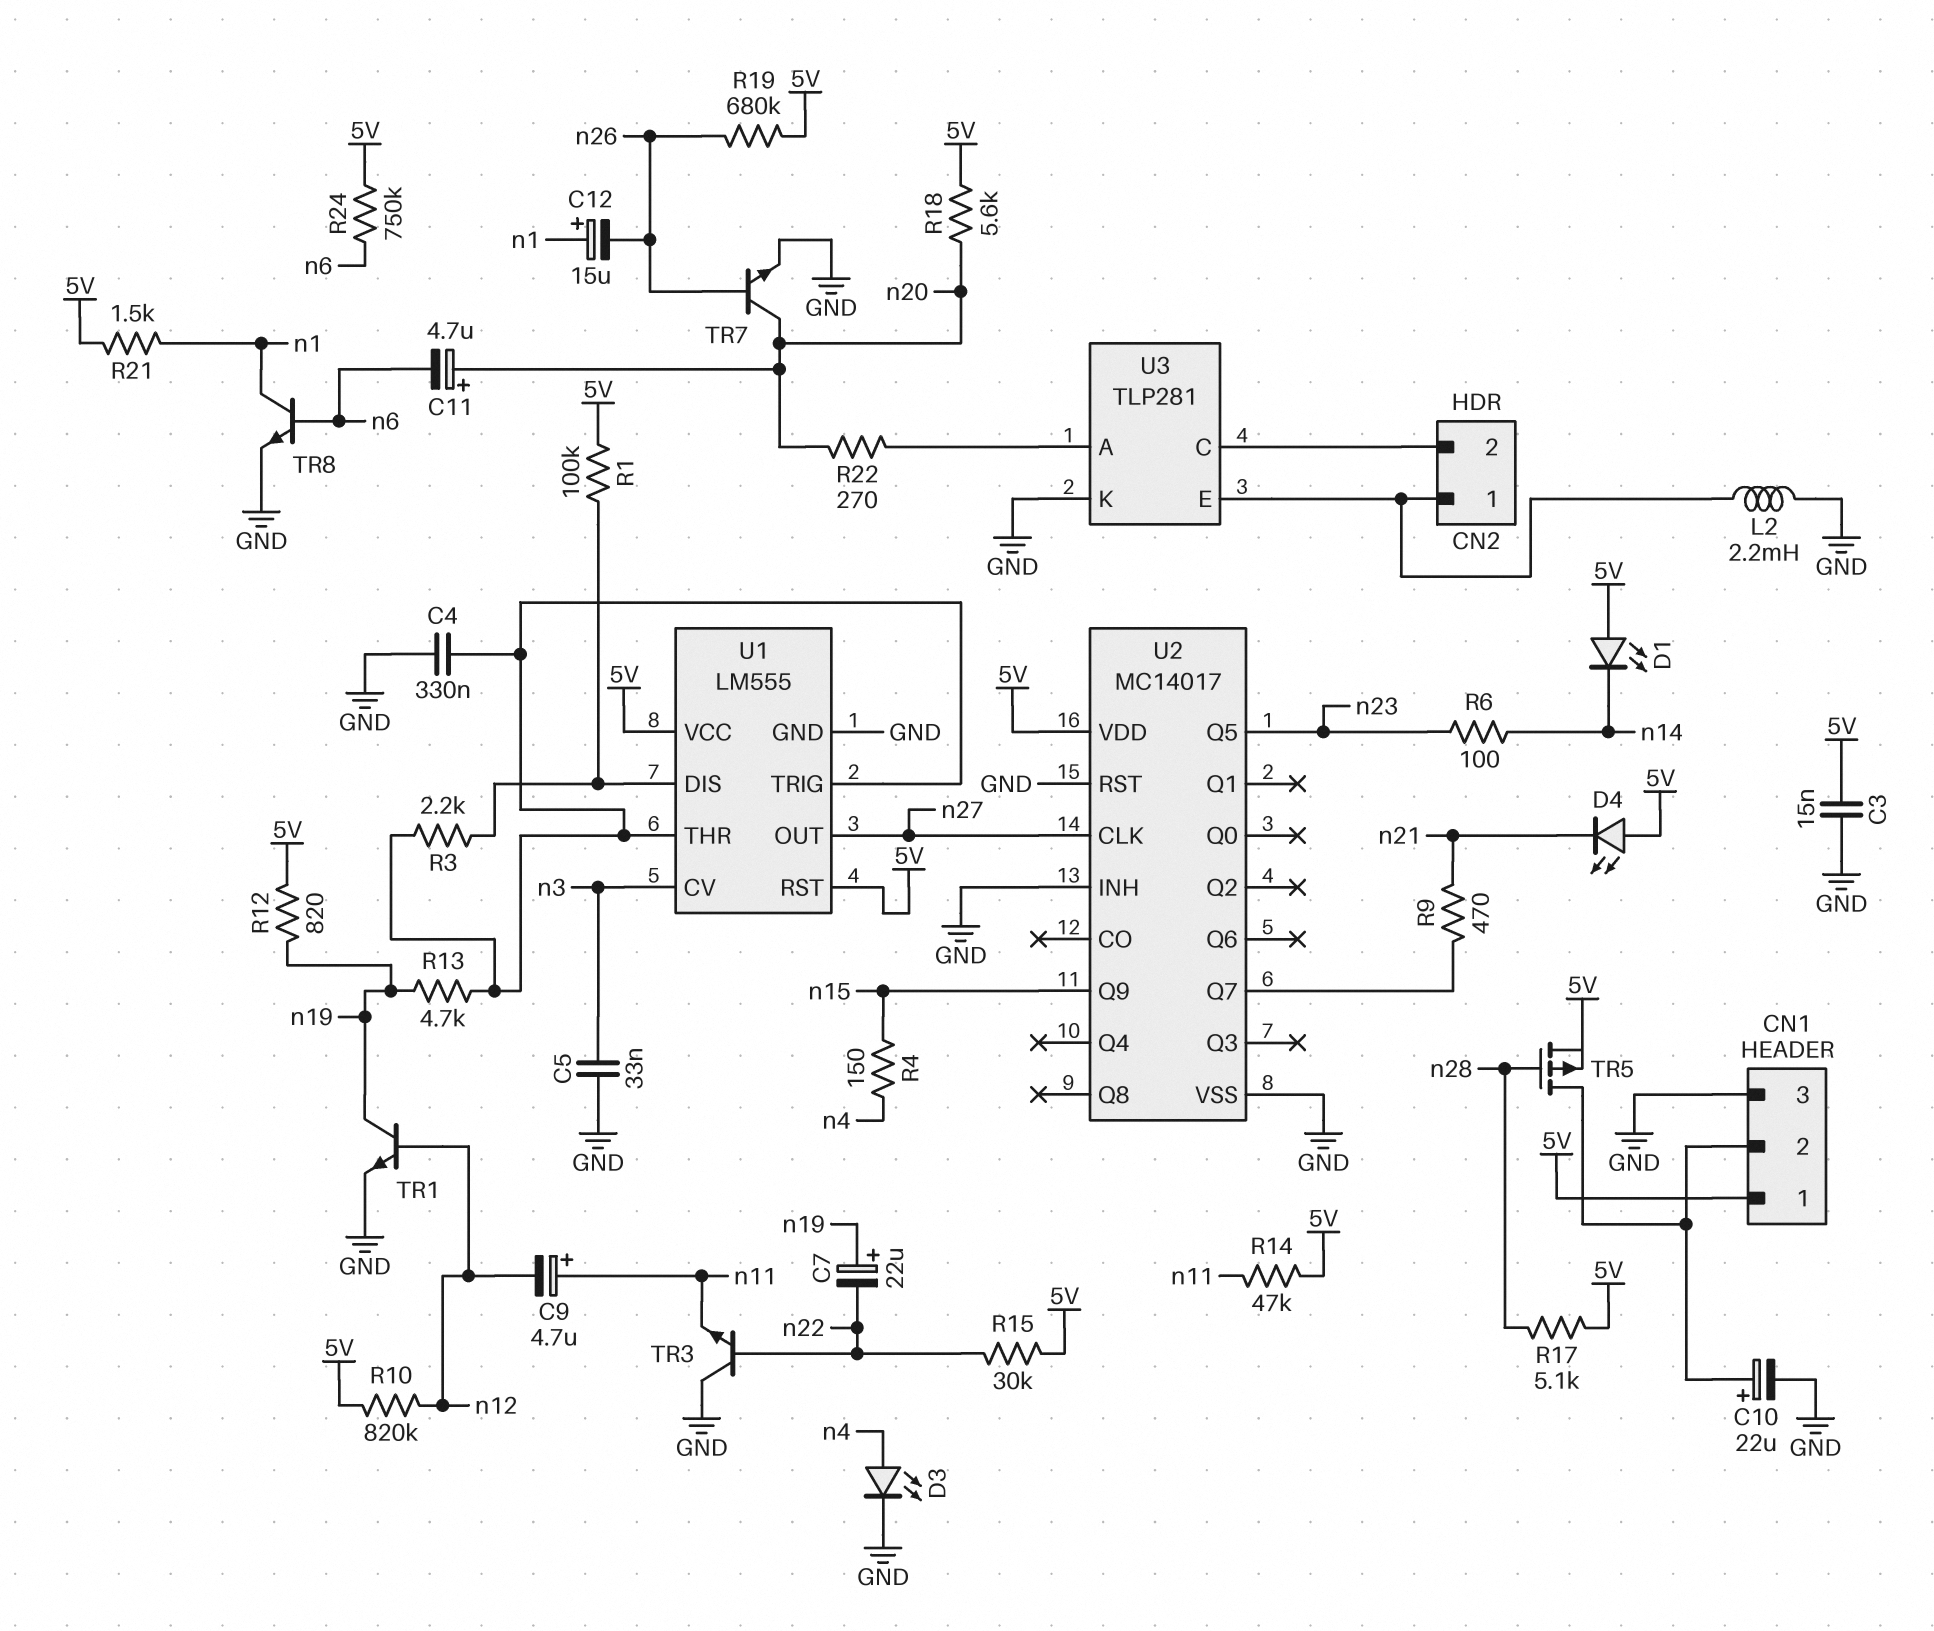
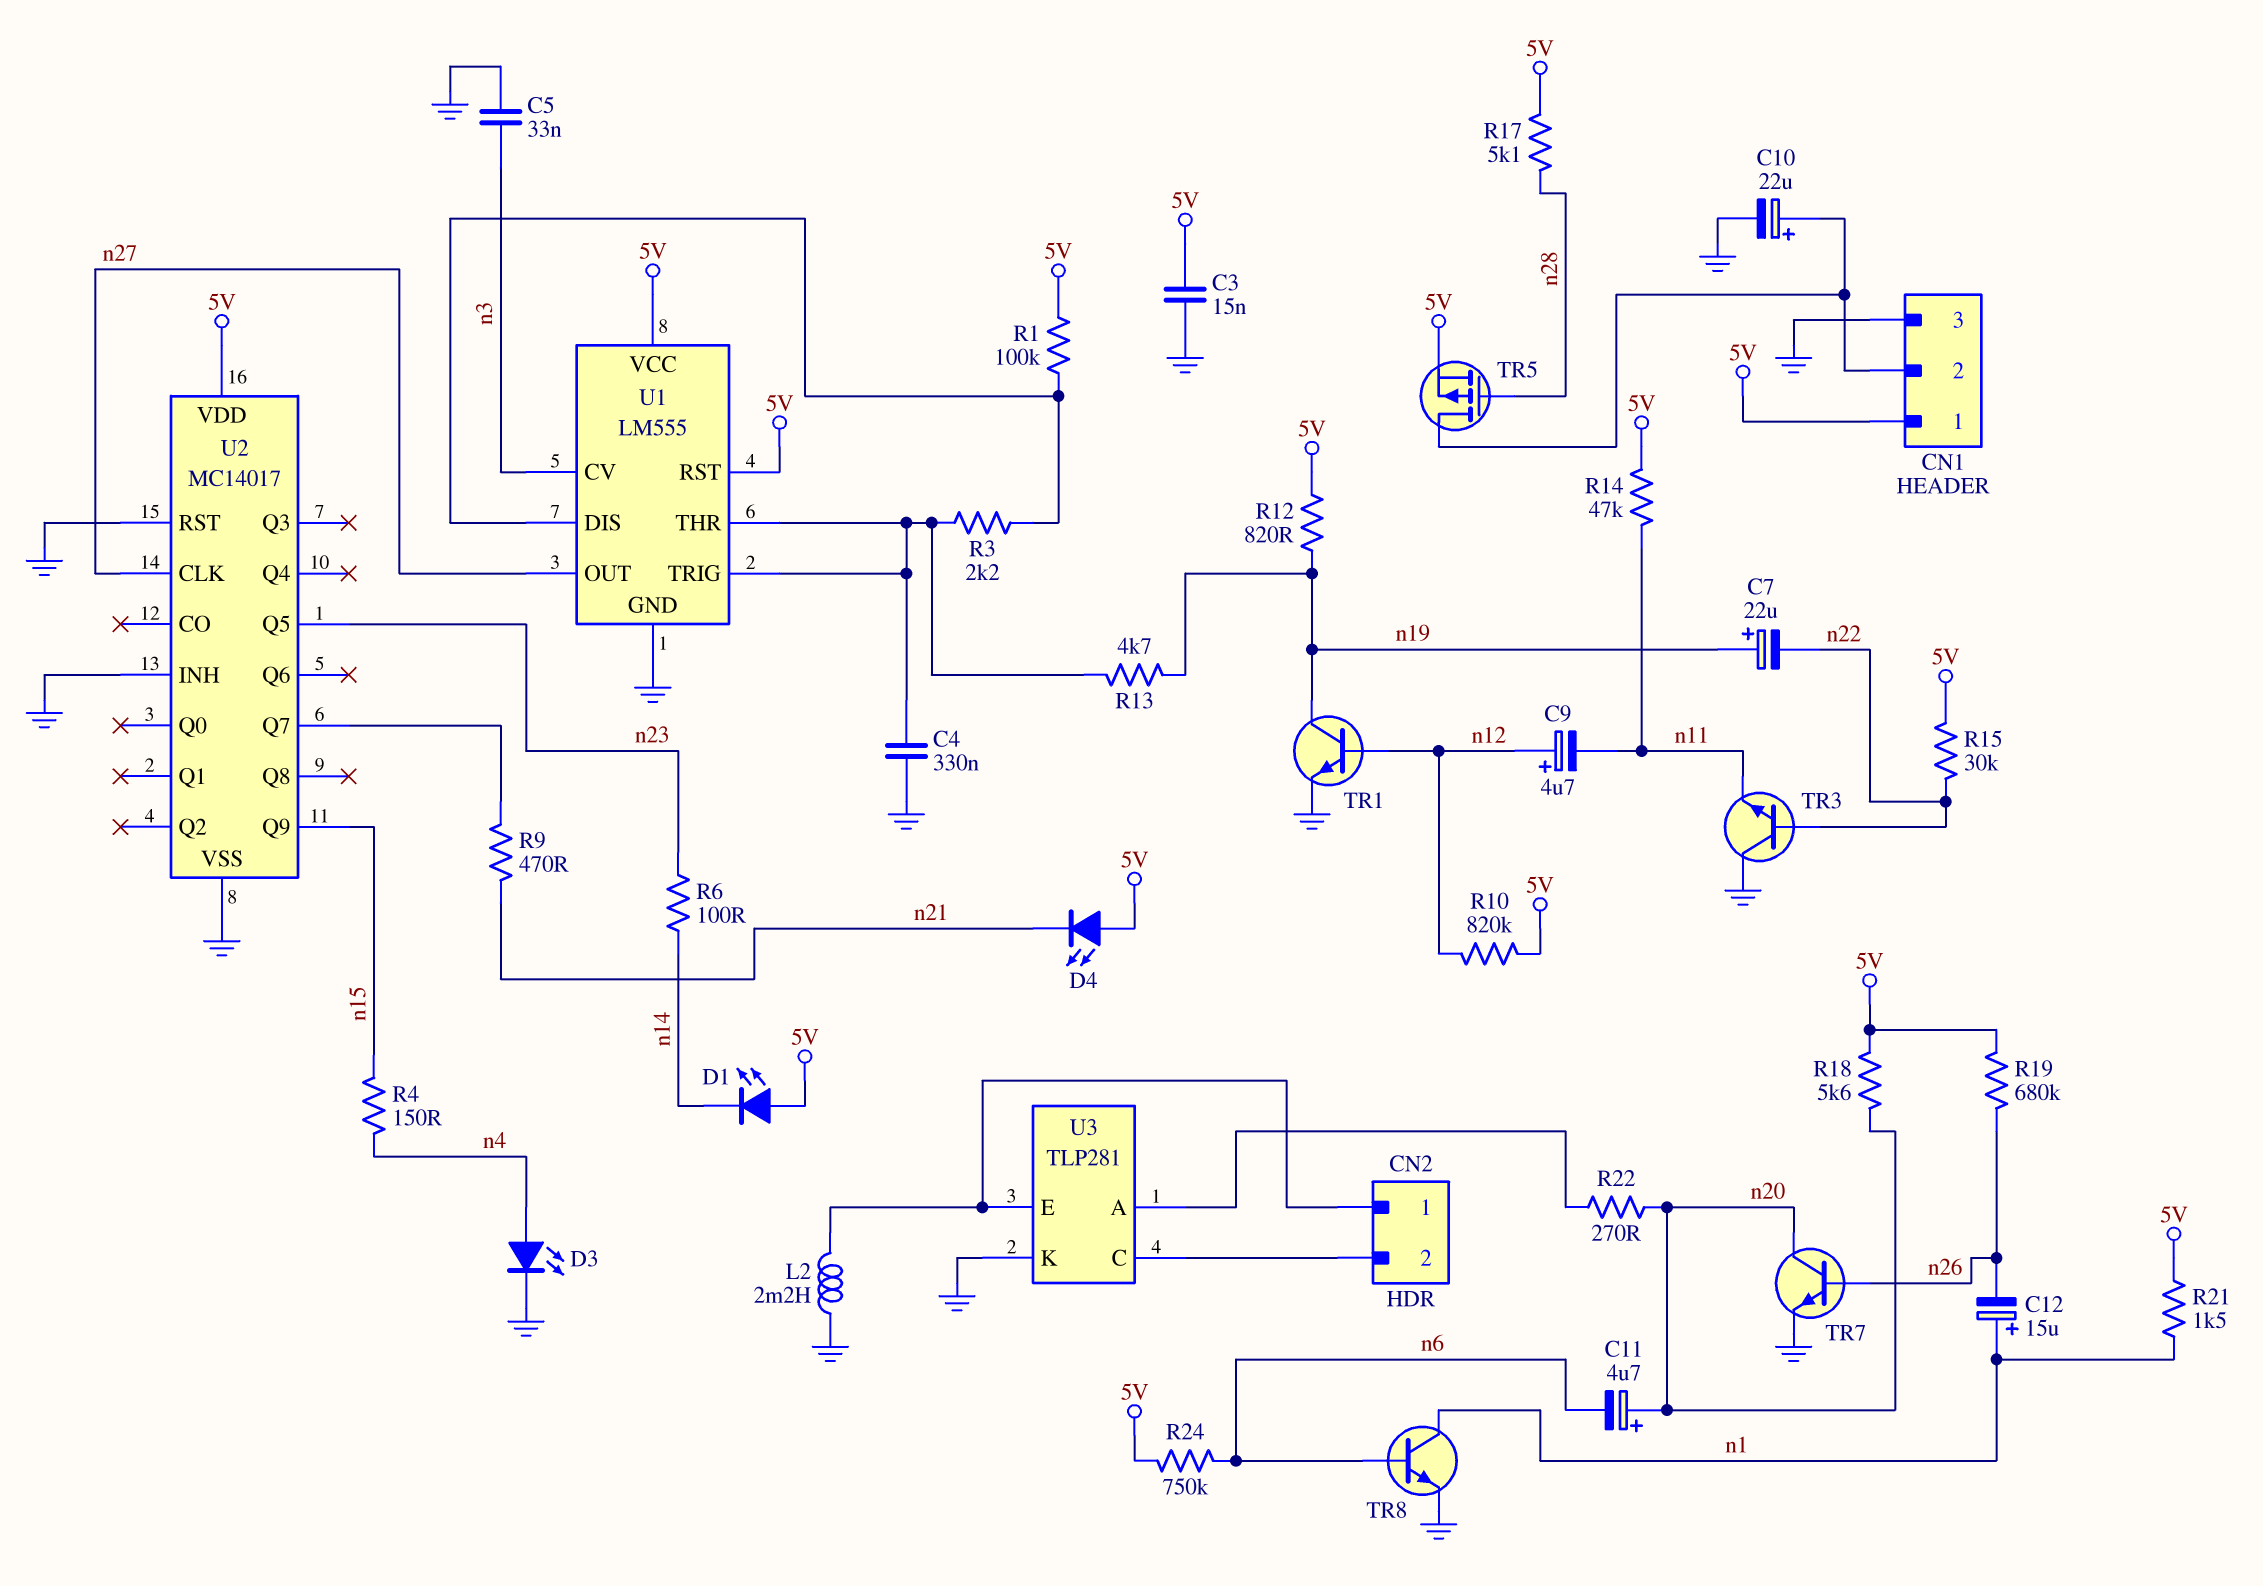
C9: 4.7uF (plus n11, minus n12) -> 4.7uF (plus n12, minus n11)

